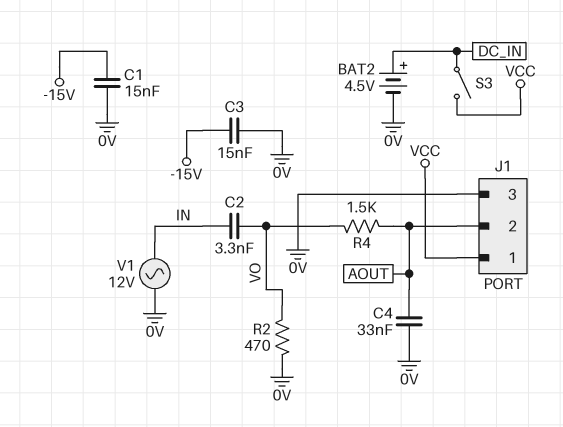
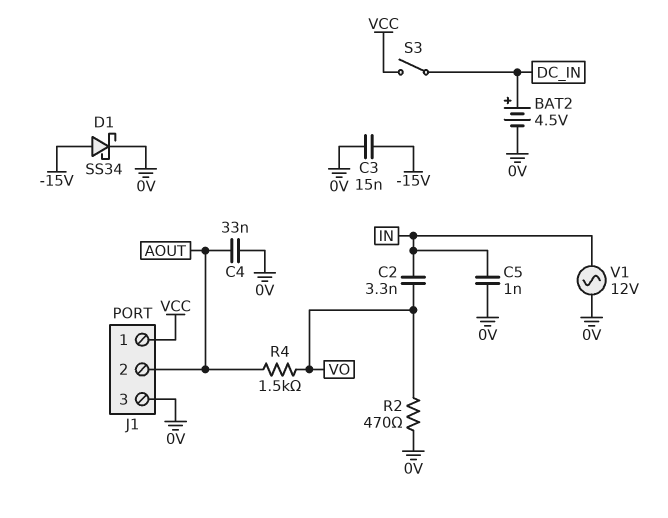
C1: 15nF (-15V, 0V) -> none
C5: none -> 1nF (0V, IN)
D1: none -> schottky SS34 (A -15V, K 0V)

